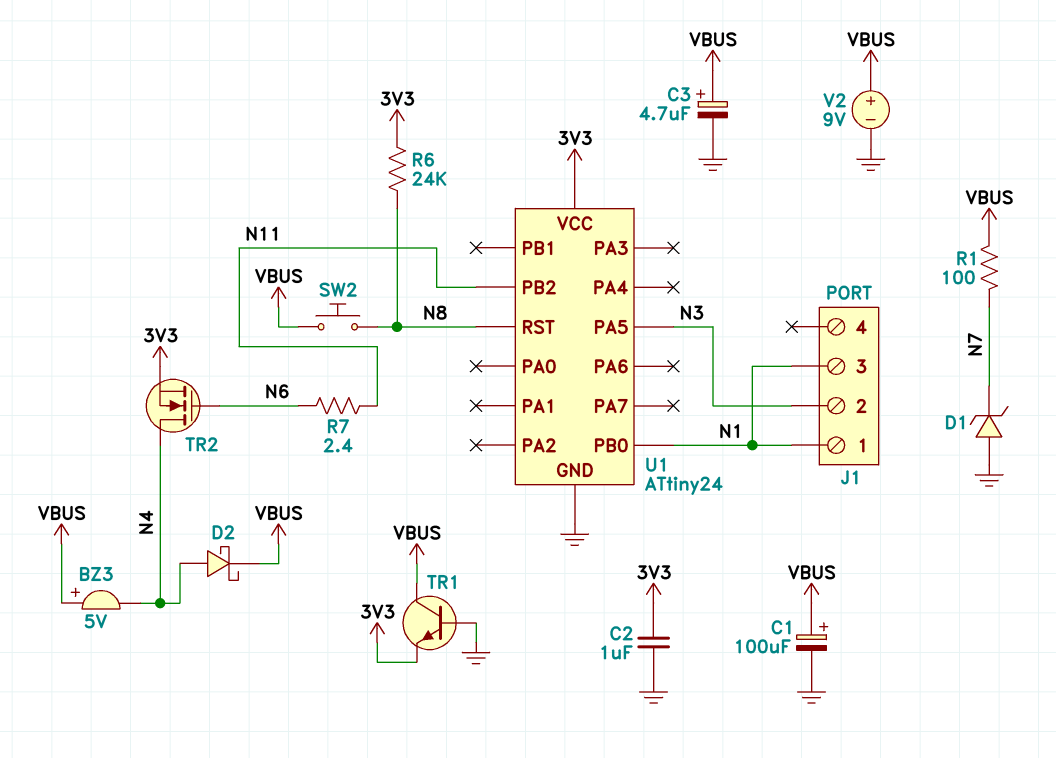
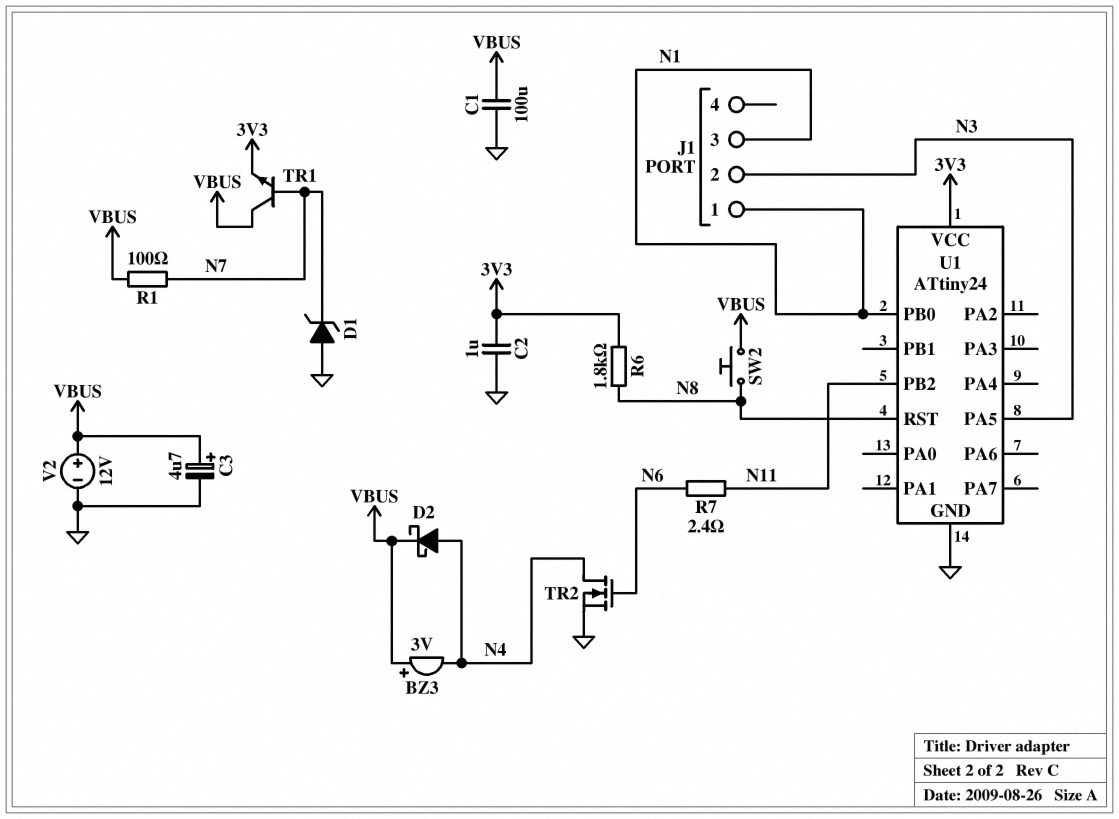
BZ3: buzzer 5V (plus VBUS, minus N4) -> buzzer 3V (plus VBUS, minus N4)
C1: 100uF (plus VBUS, minus GND) -> 100uF (GND, VBUS)
R6: 24k (3V3, N8) -> 1.8k (3V3, N8)
TR1: NPN (B GND, C VBUS, E 3V3) -> NPN (B N7, C VBUS, E 3V3)
TR2: NMOS (G N6, D N4, S 3V3) -> NMOS (G N6, D N4, S GND)
V2: 9V (plus VBUS, minus GND) -> 12V (plus VBUS, minus GND)

